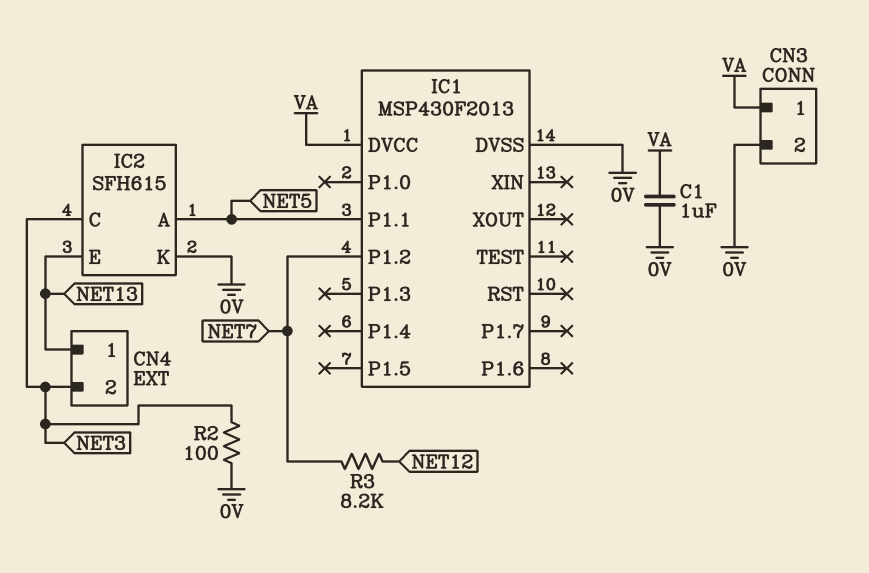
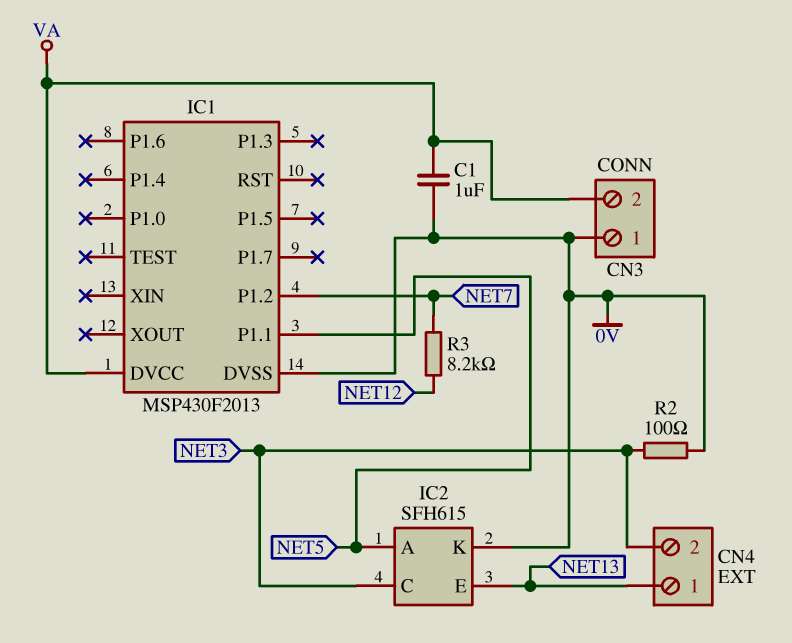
CN3 pin 1: VA -> 0V
CN3 pin 2: 0V -> VA

